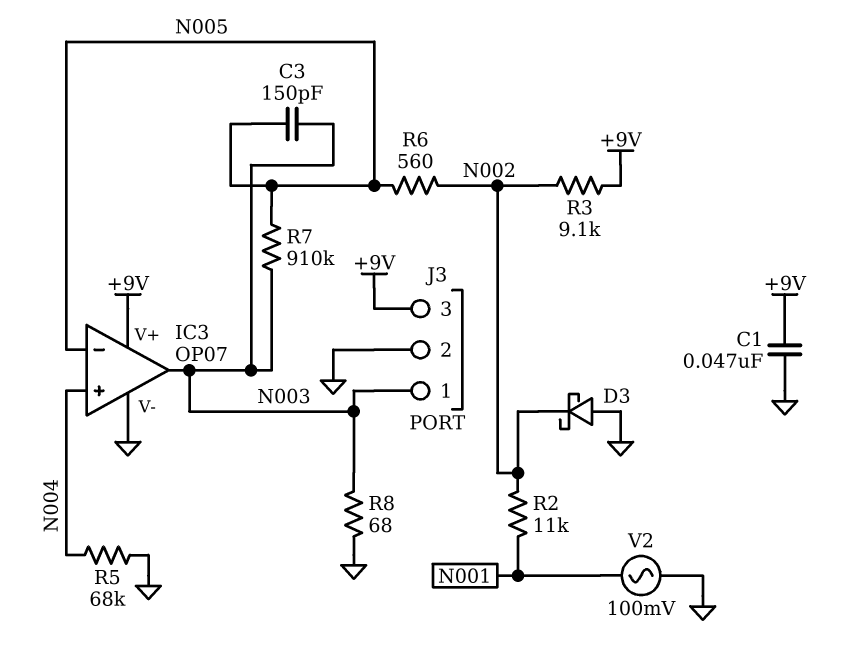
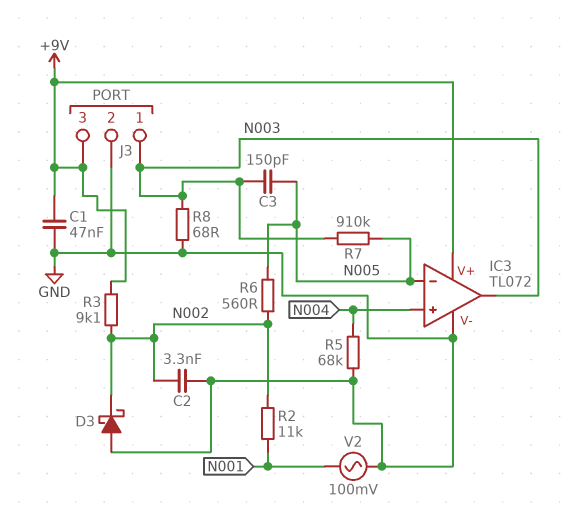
C2: none -> 3.3nF (GND, N002)
IC3: OP07 -> TL072

